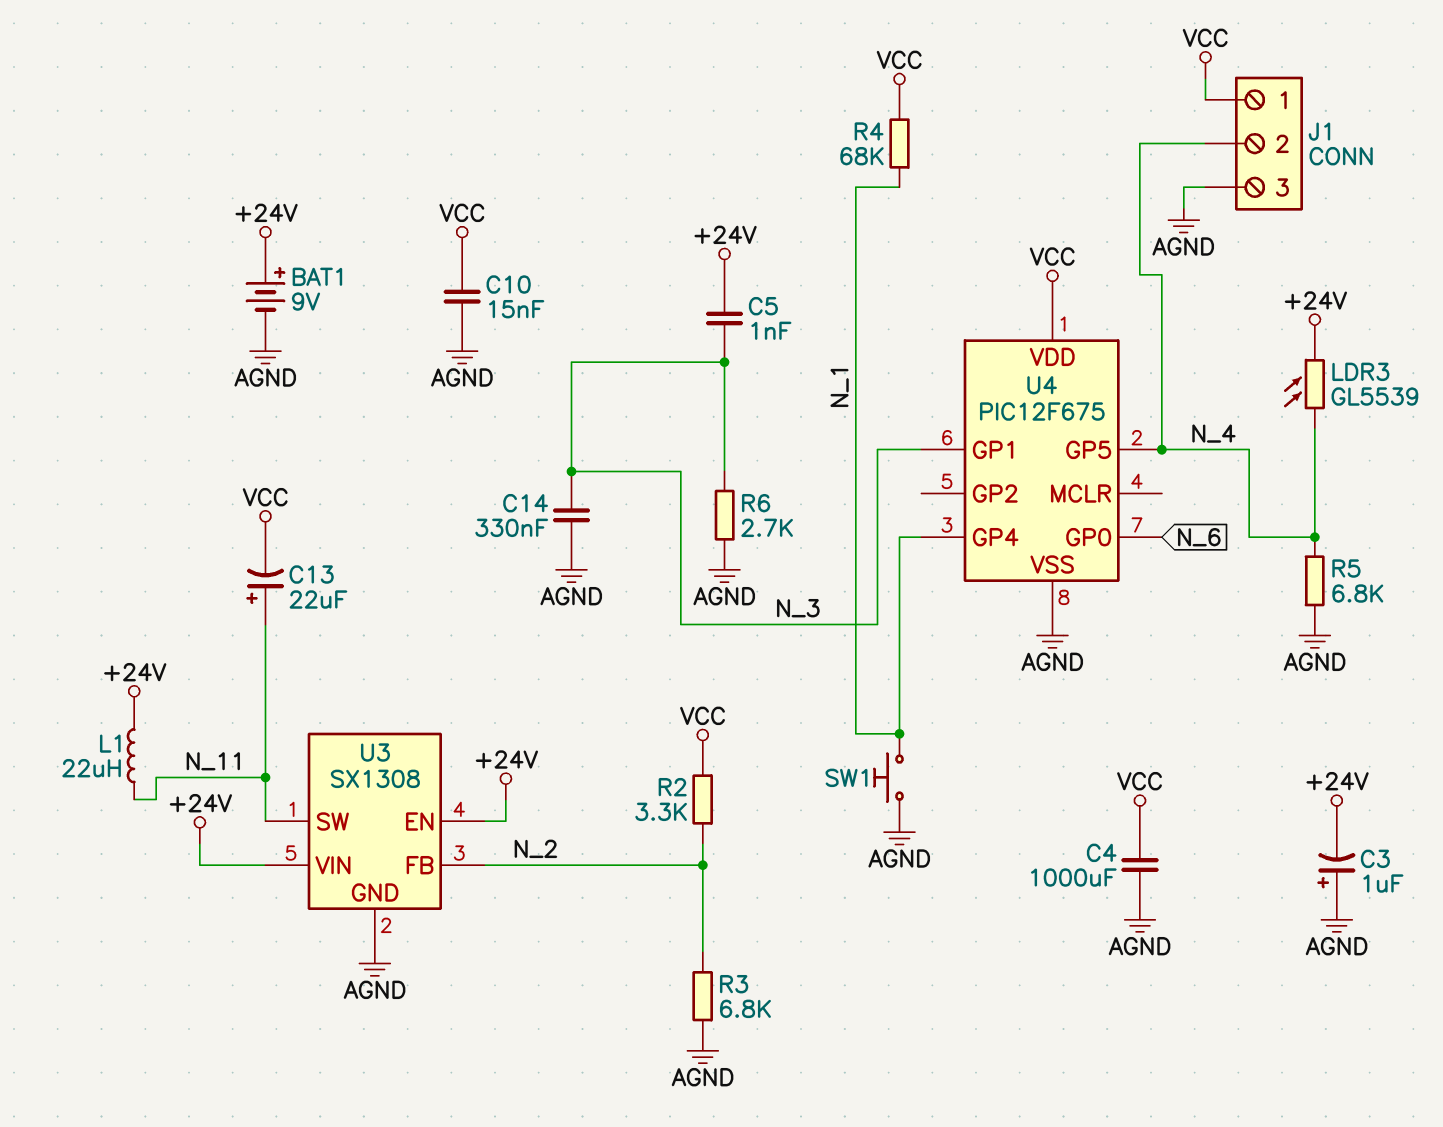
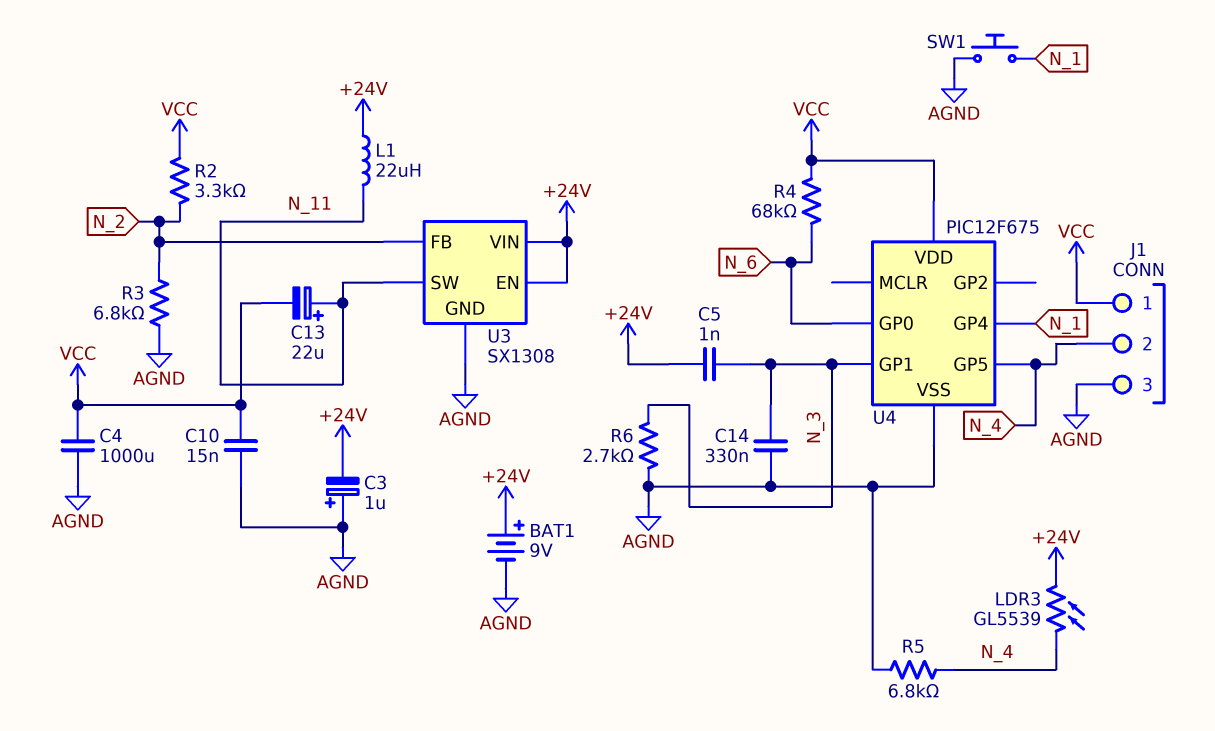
R4: 68k (N_1, VCC) -> 68k (N_6, VCC)

